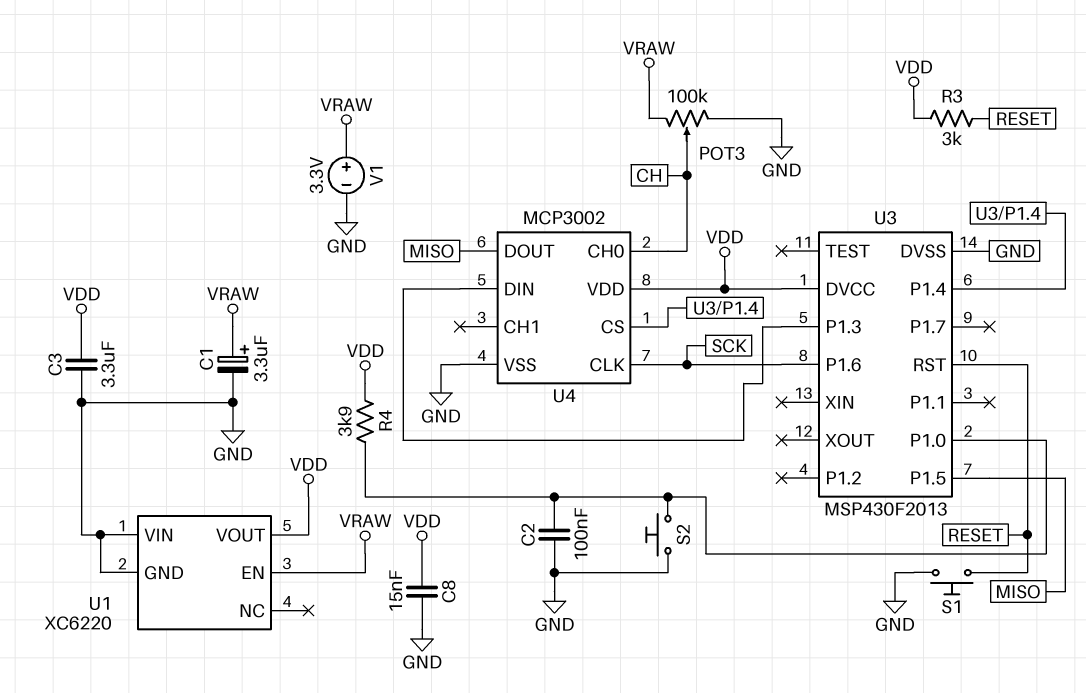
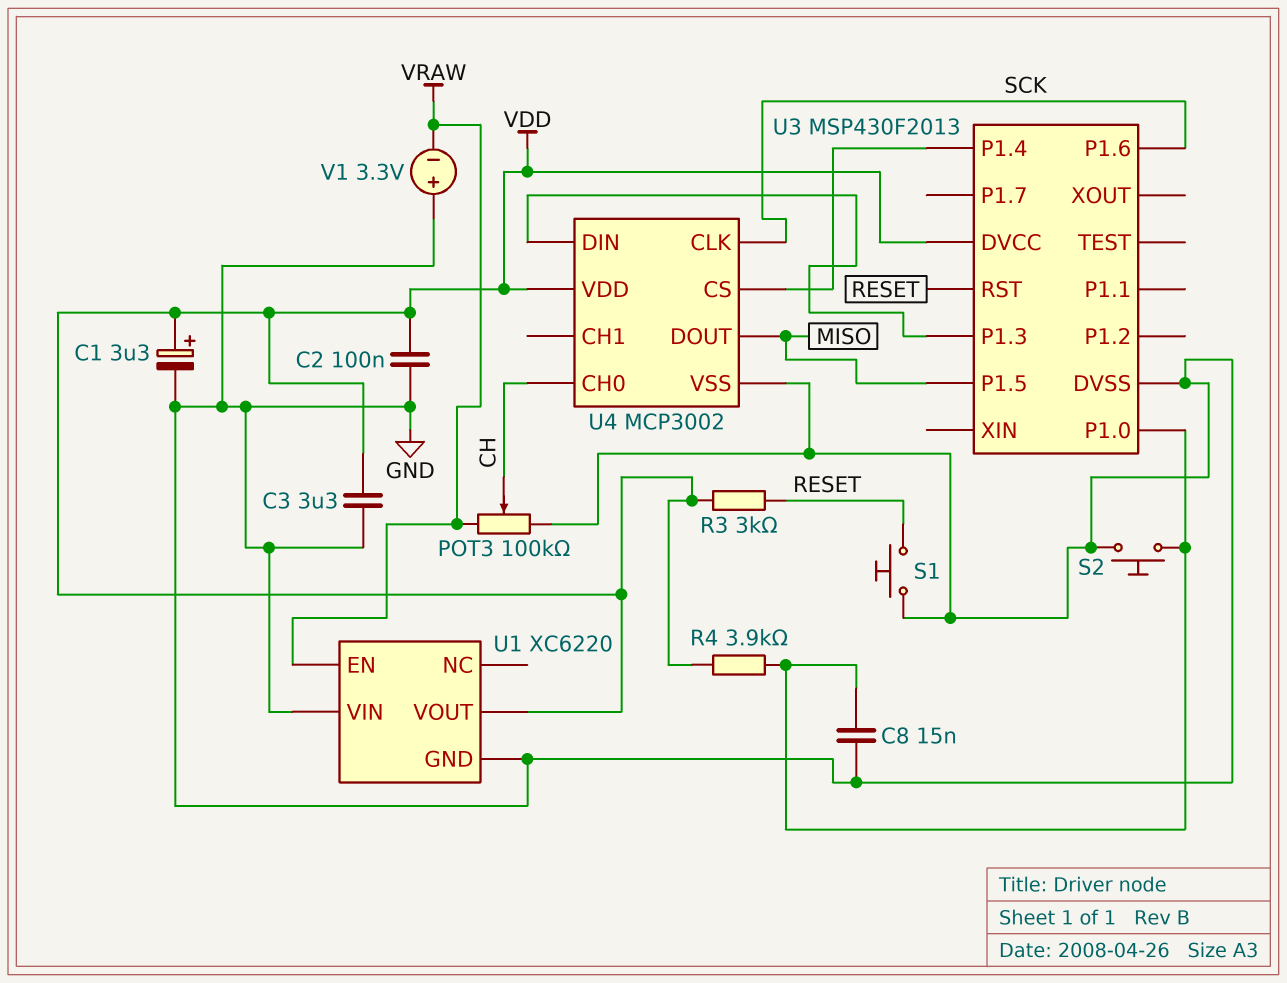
C1: 3.3uF (plus VRAW, minus GND) -> 3.3uF (plus VDD, minus GND)
C2: 100nF (GND, U3/P1.0) -> 100nF (GND, VDD)
C8: 15nF (GND, VDD) -> 15nF (GND, U3/P1.0)
V1: 3.3V (plus VRAW, minus GND) -> 3.3V (plus GND, minus VRAW)

